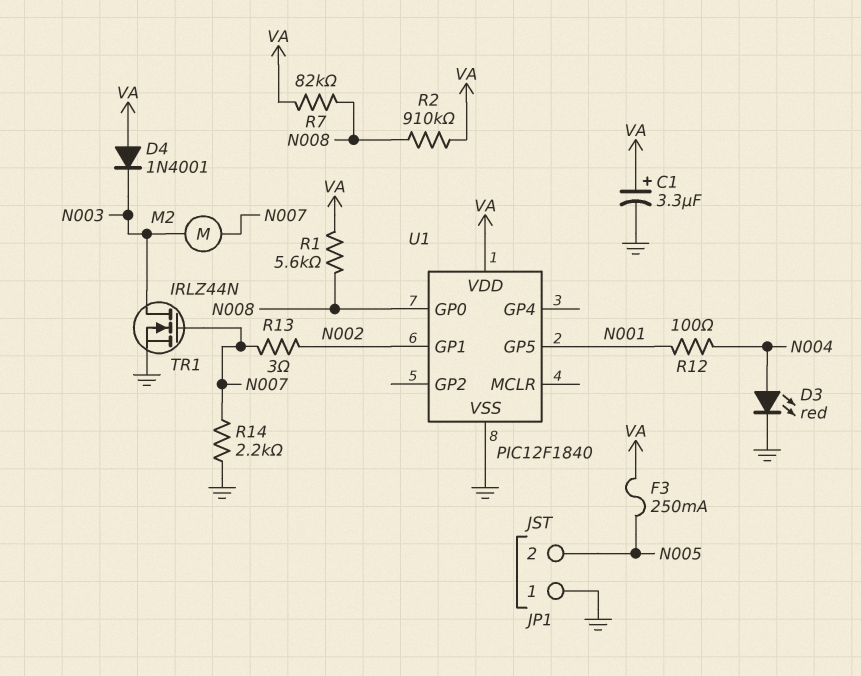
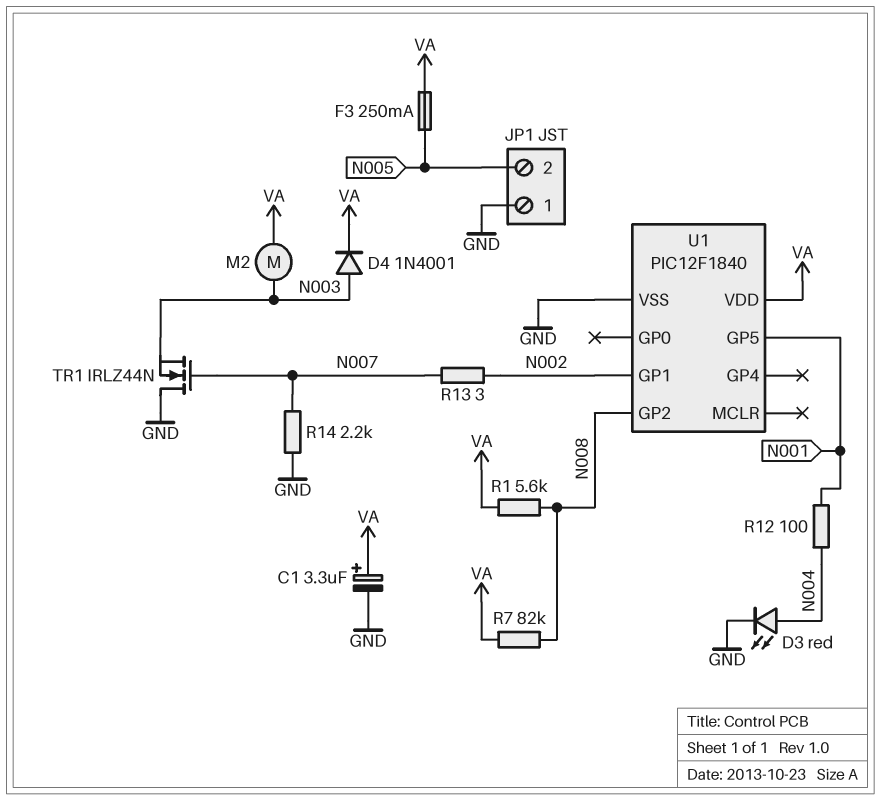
D4: diode 1N4001 (A VA, K N003) -> diode 1N4001 (A N003, K VA)
M2: motor (N003, N007) -> motor (N003, VA)
R2: 910k (N008, VA) -> none
TR1: NMOS IRLZ44N (G N007, D N003, S GND) -> NMOS IRLZ44N (G N007, D GND, S N003)
U1 pin GP0: N008 -> none
U1 pin GP2: none -> N008

